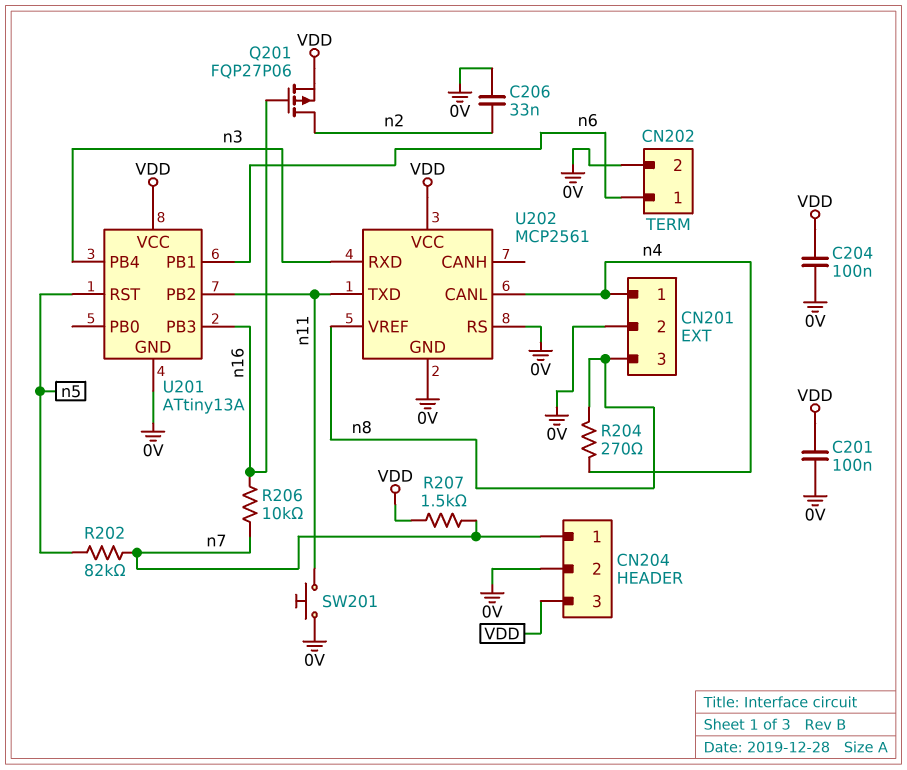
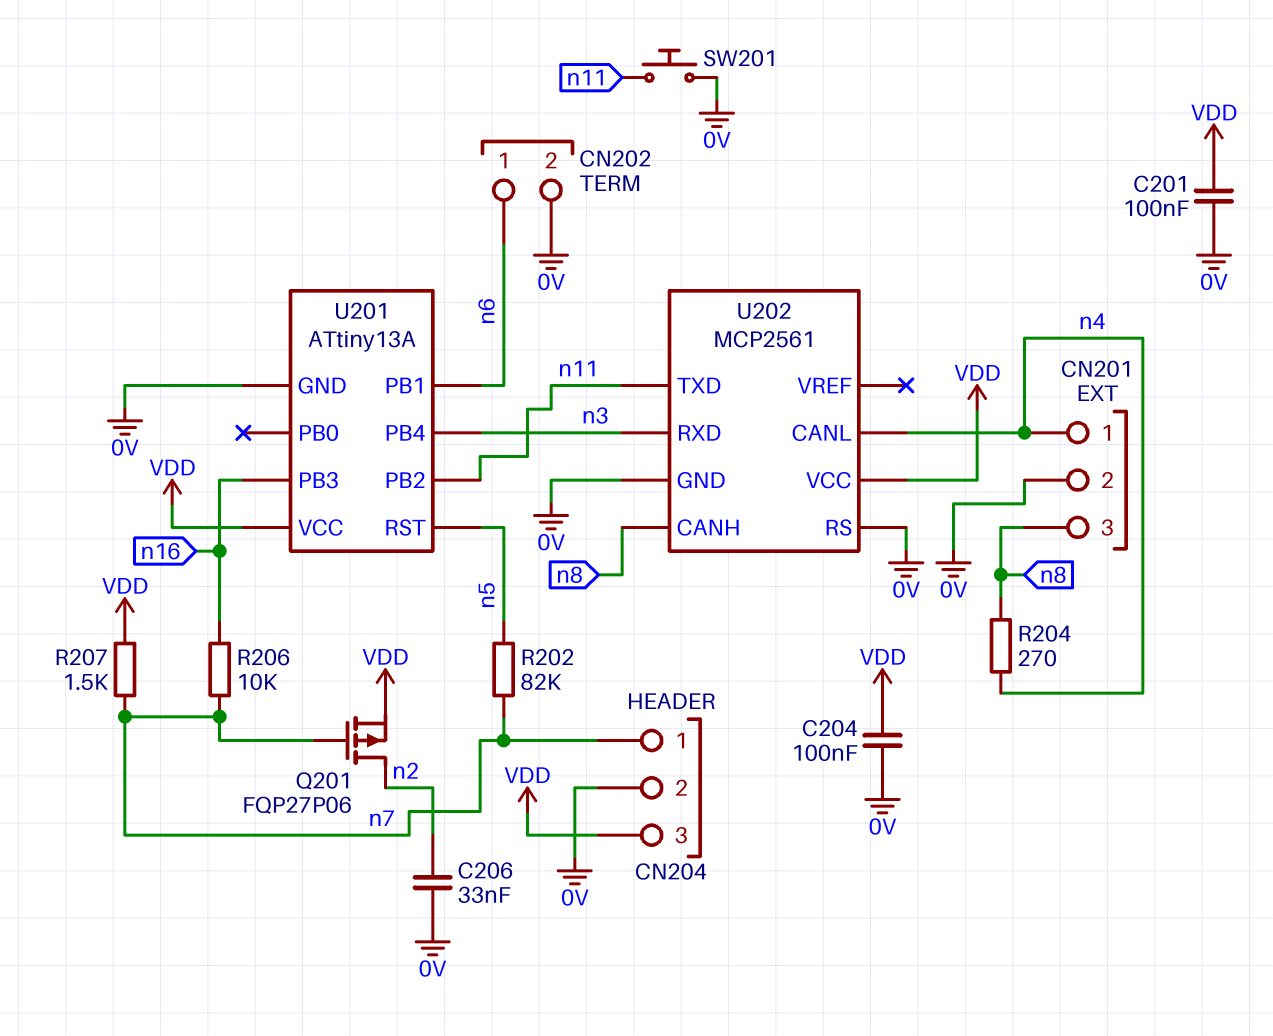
Q201: PMOS FQP27P06 (G n16, D n2, S VDD) -> PMOS FQP27P06 (G n7, D n2, S VDD)
U202 pin CANH: none -> n8
U202 pin VREF: n8 -> none

